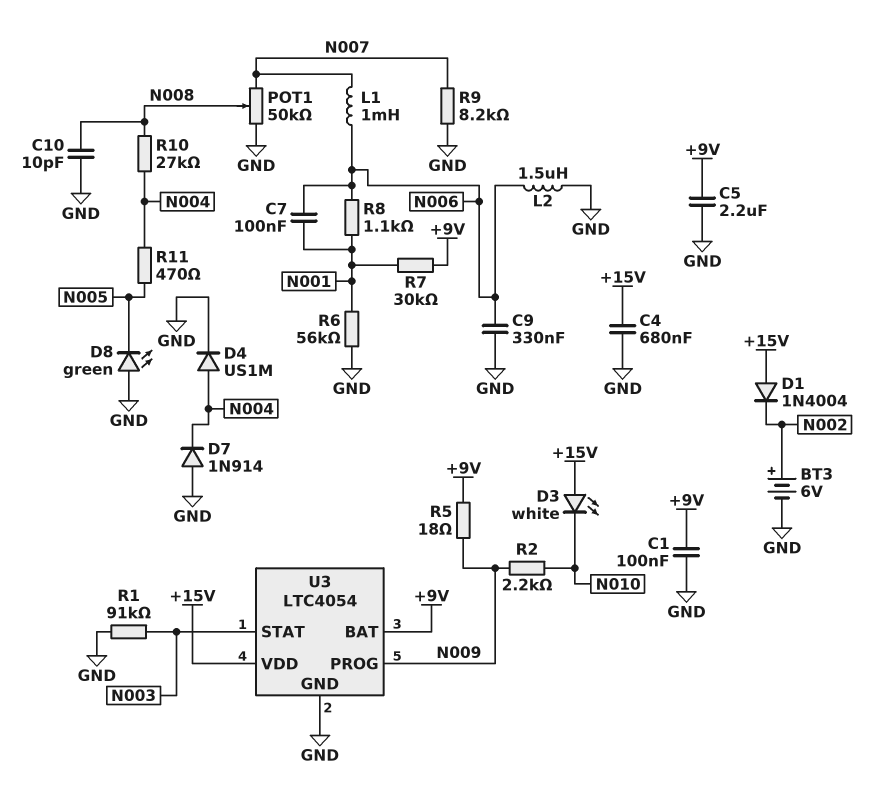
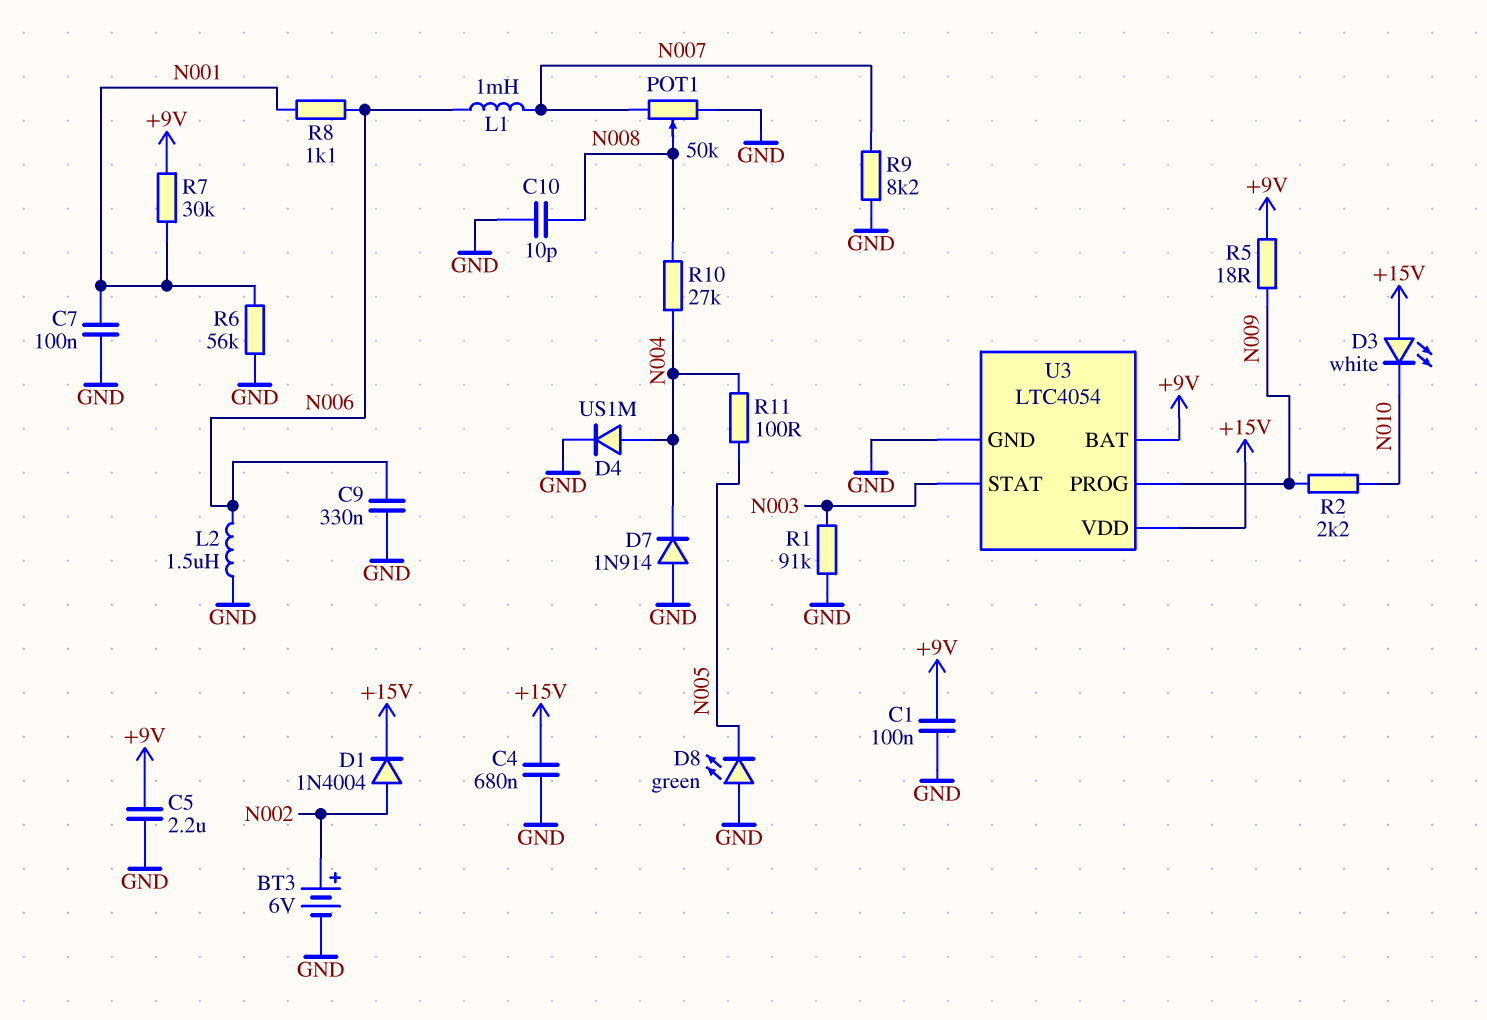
C7: 100nF (N001, N006) -> 100nF (GND, N001)
D1: diode 1N4004 (A +15V, K N002) -> diode 1N4004 (A N002, K +15V)
R11: 470 (N004, N005) -> 100 (N004, N005)

